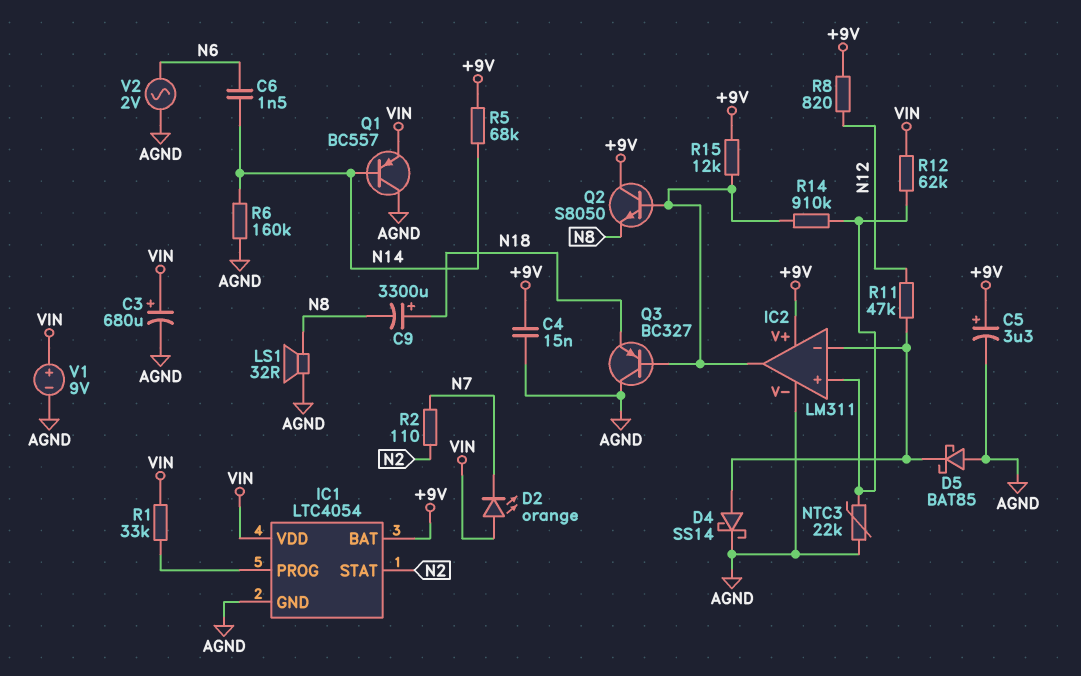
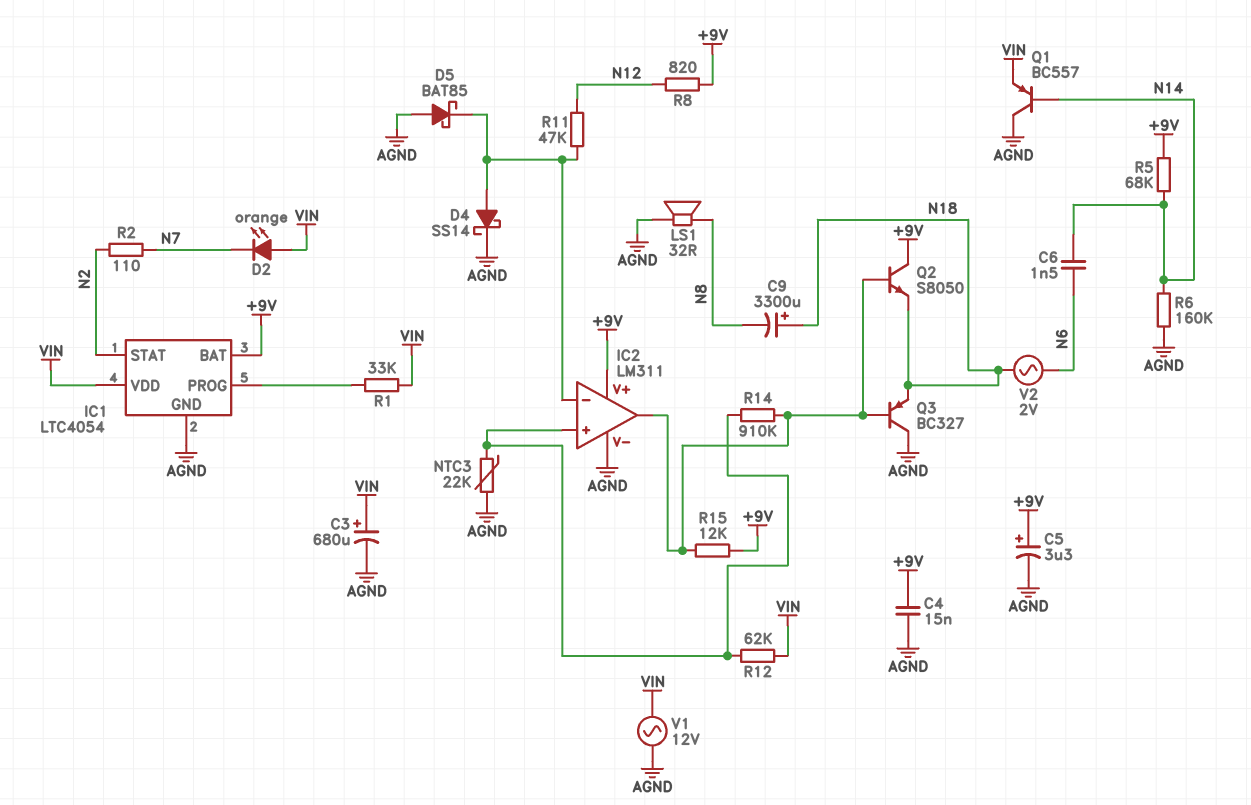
Q2: NPN S8050 (B IC2/out, C +9V, E N8) -> NPN S8050 (B IC2/out, C +9V, E N18)
V1: 9V (plus VIN, minus AGND) -> AC 12V (AGND, VIN)
V2: AC 2V (AGND, N6) -> AC 2V (N6, N18)

